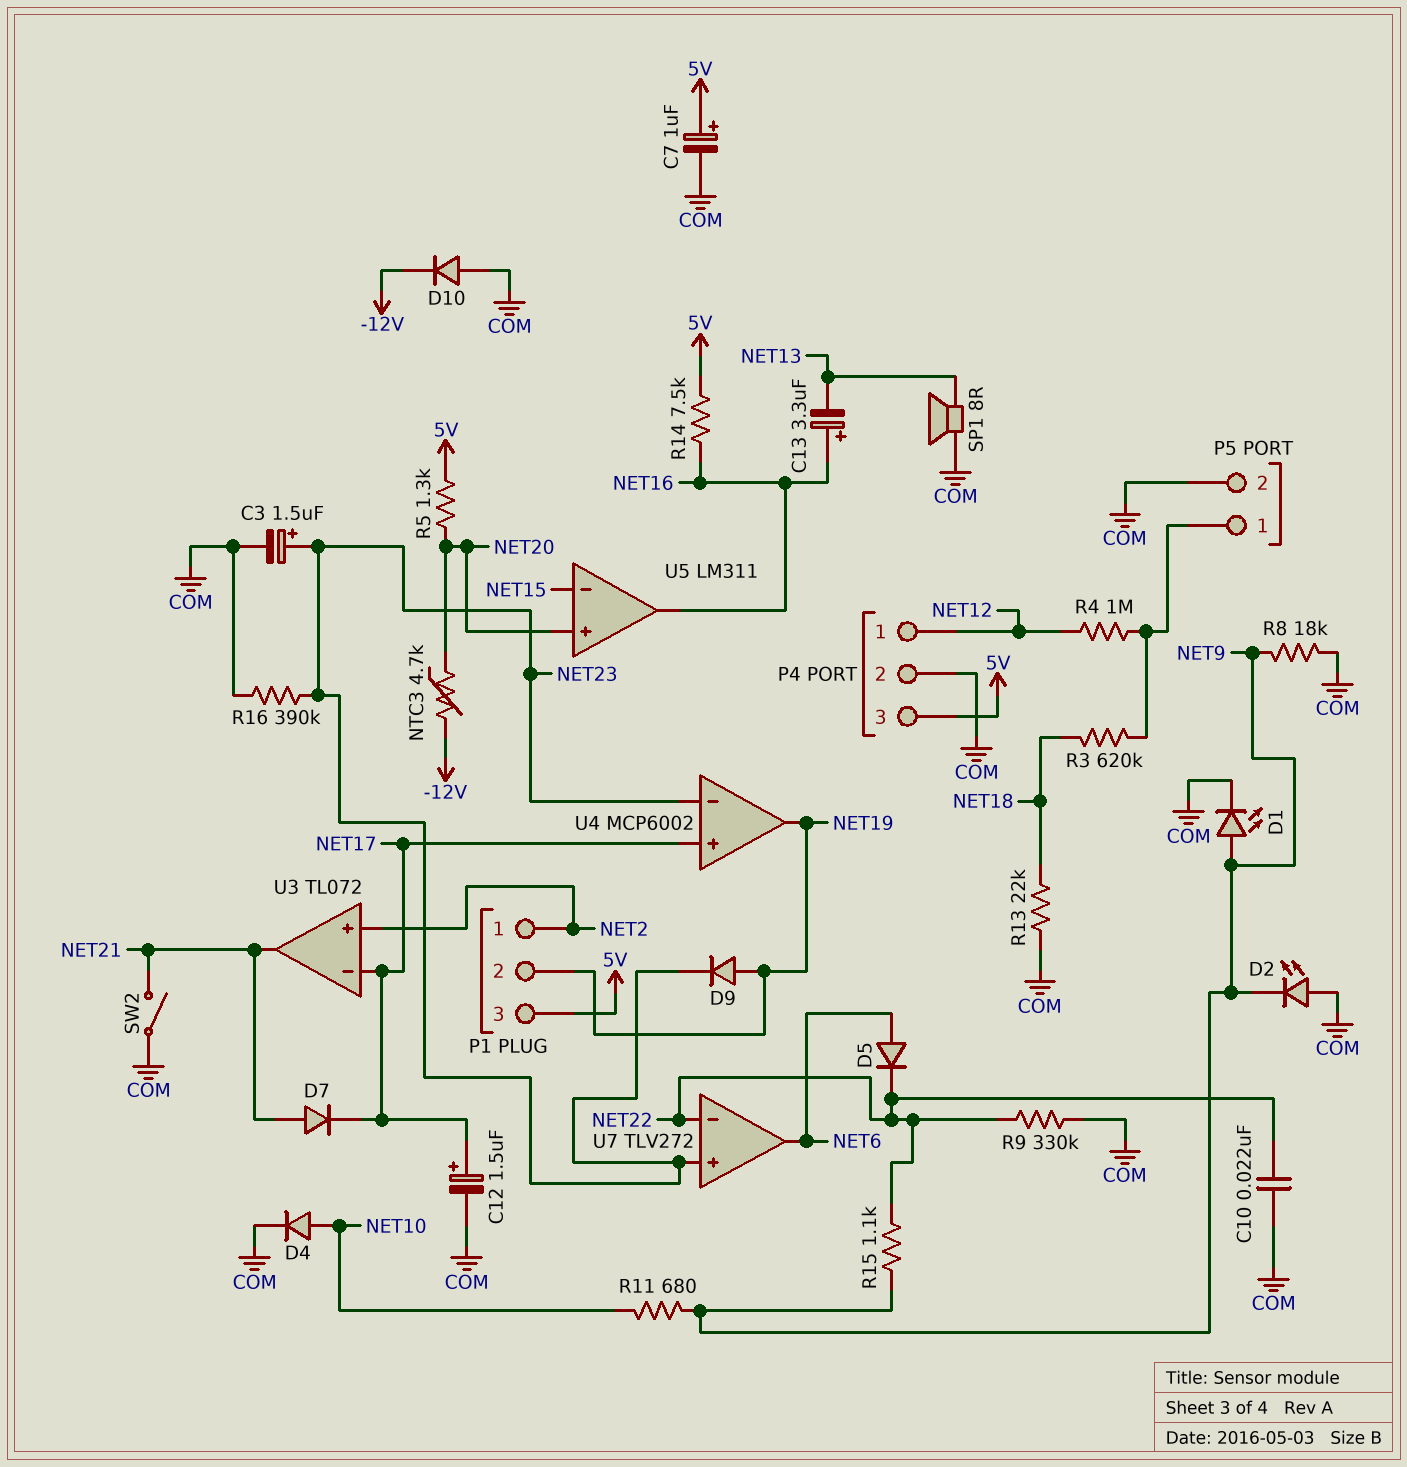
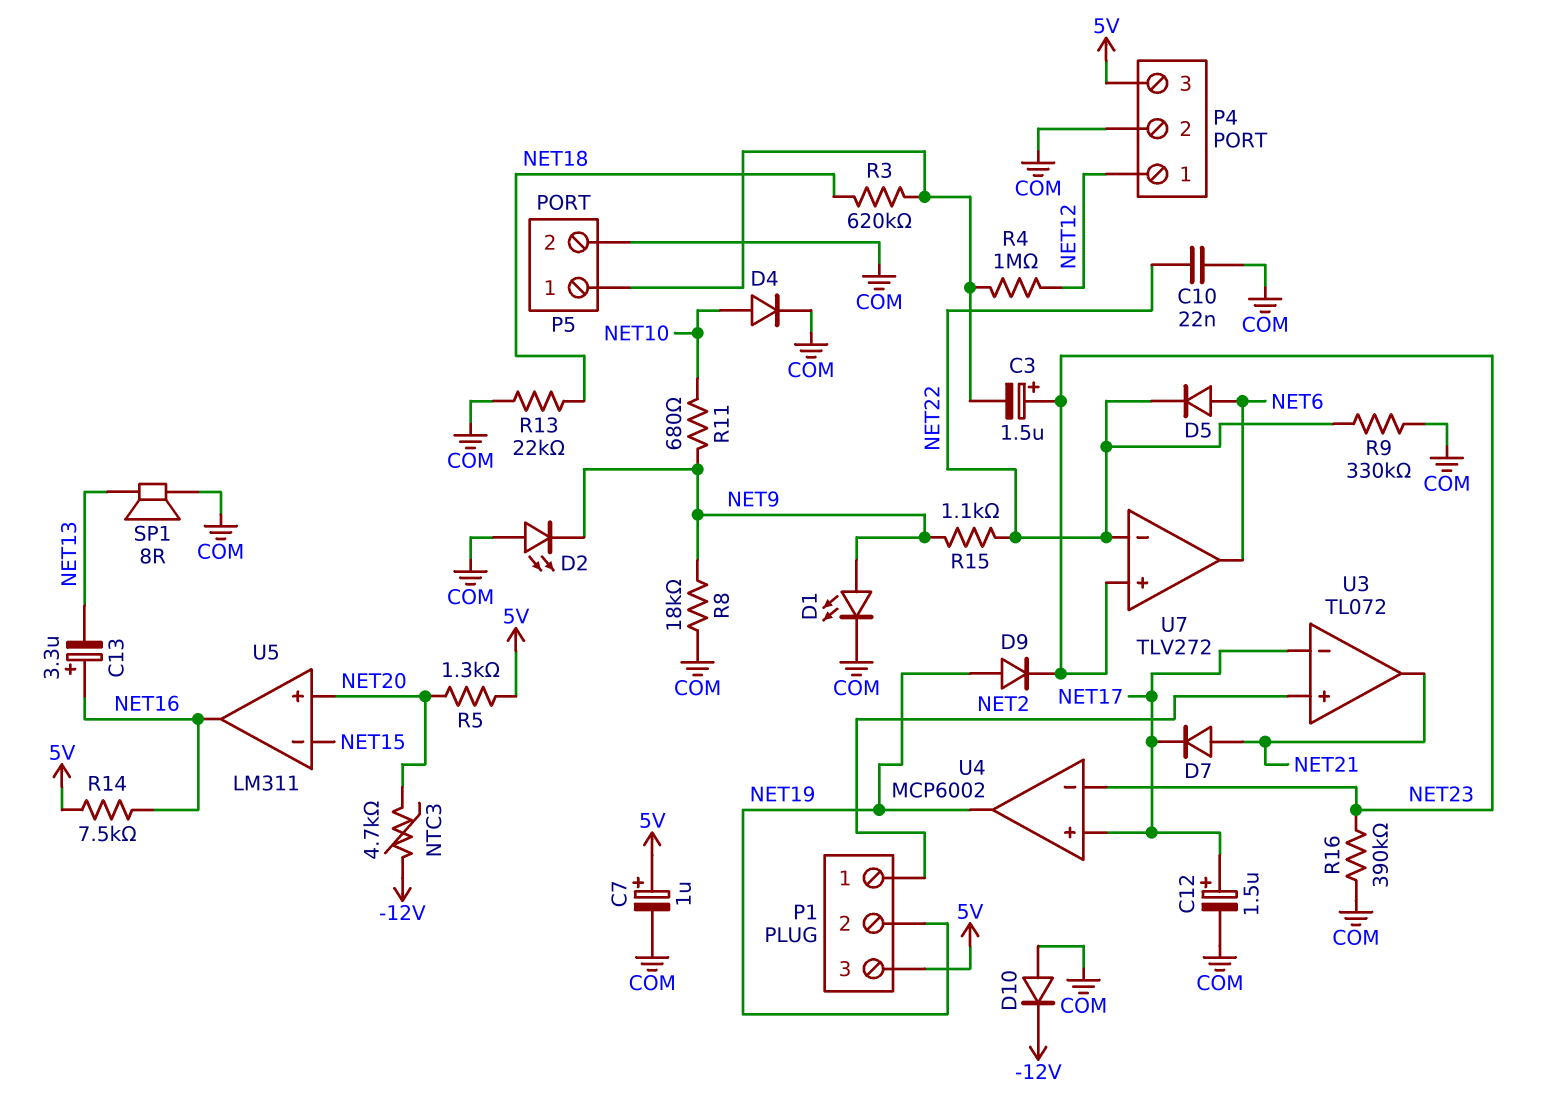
C3: 1.5uF (plus NET23, minus COM) -> 1.5uF (plus NET23, minus P5/1)
SW2: switch (COM, NET21) -> none

